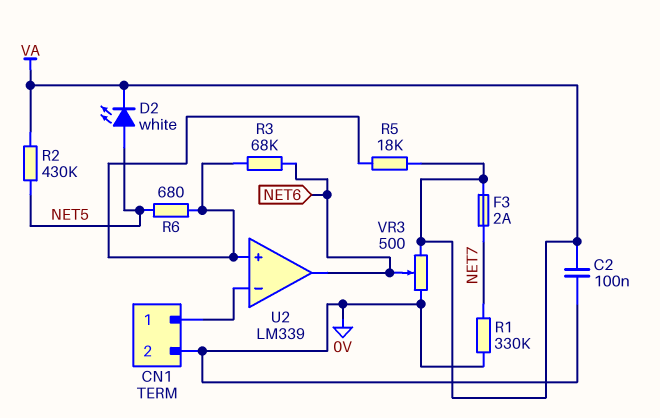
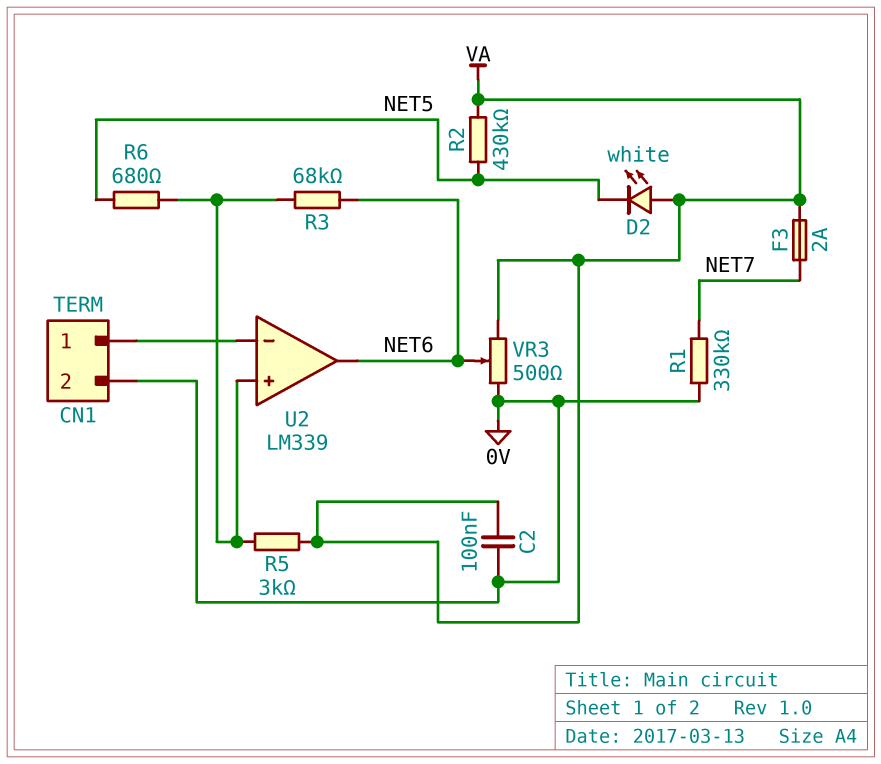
D2: LED white (A NET5, K VA) -> LED white (A VA, K NET5)
R5: 18k (U2/in+, VA) -> 3k (U2/in+, VA)

